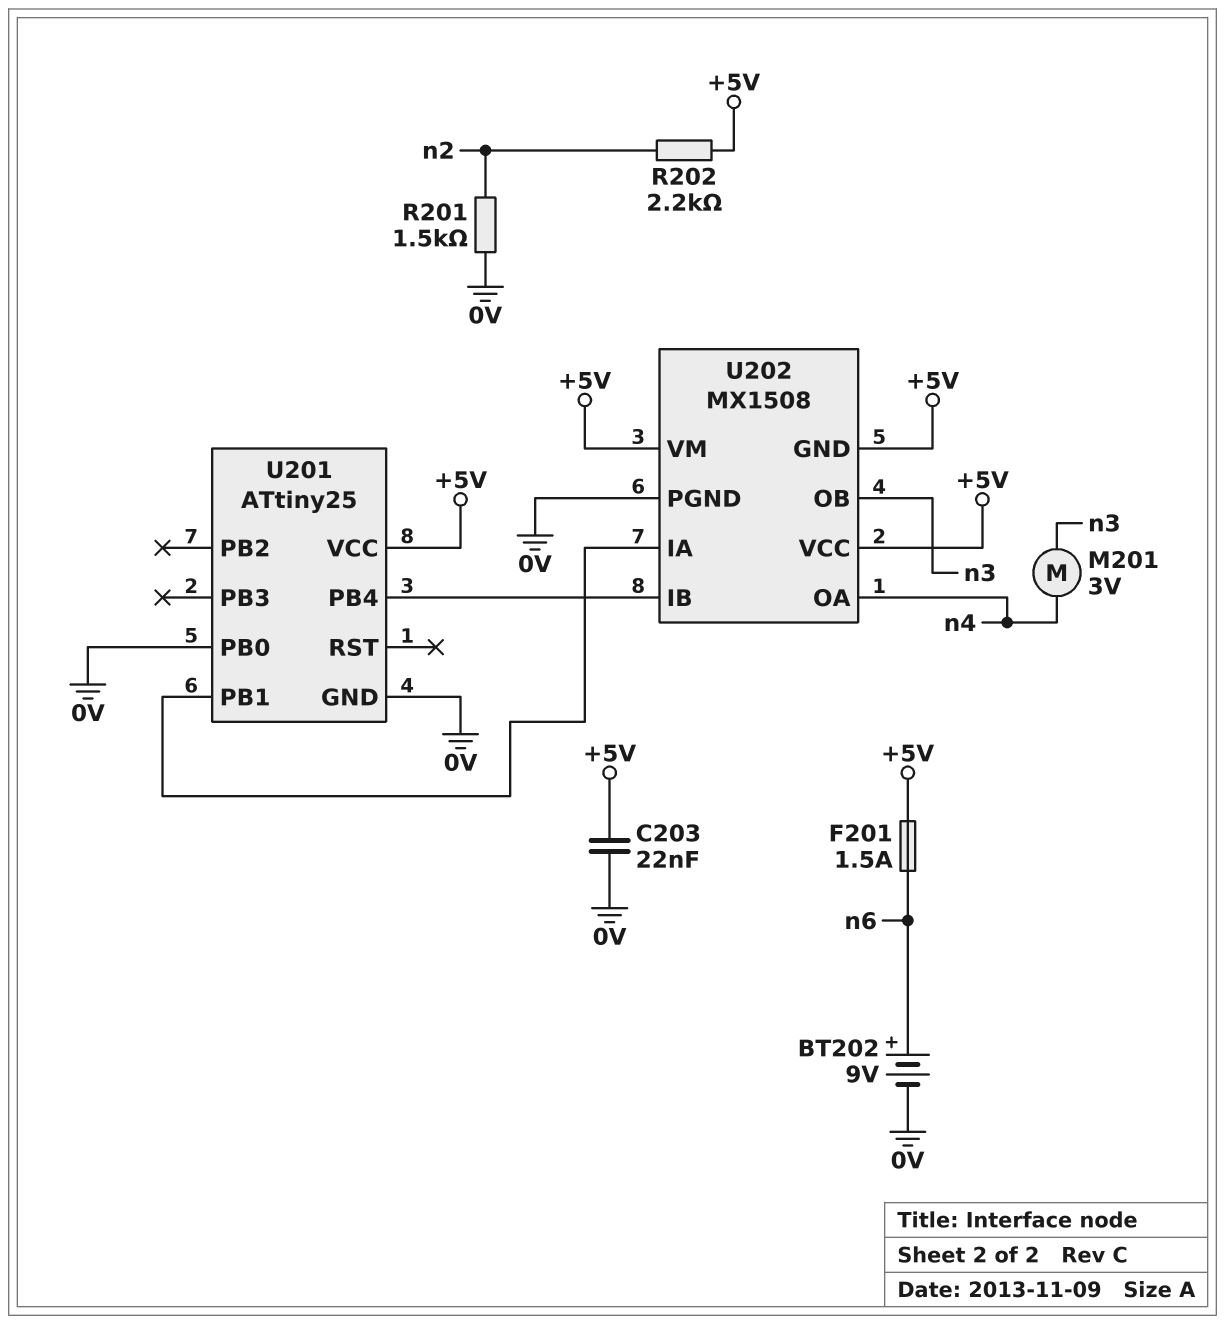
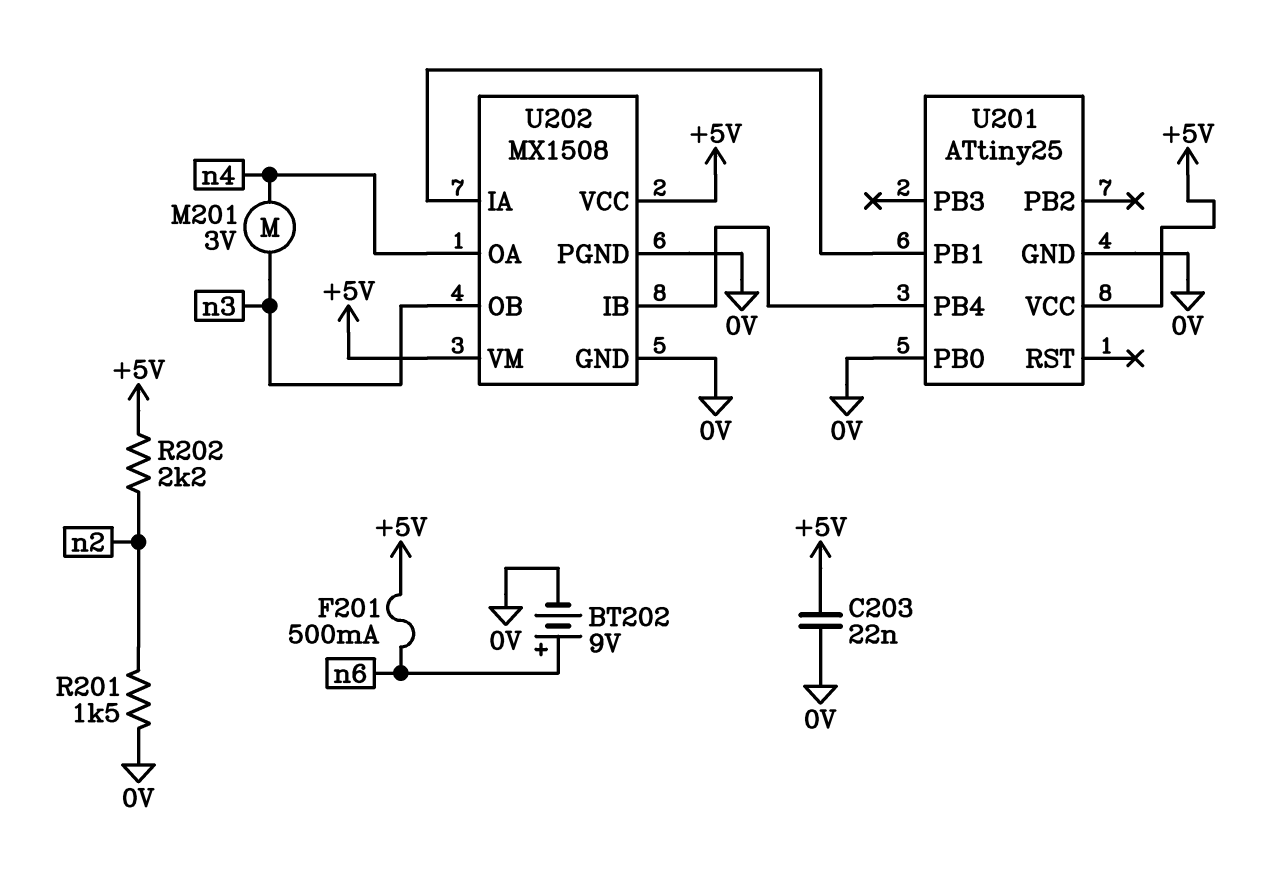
F201: 1.5A (+5V, n6) -> 500mA (+5V, n6)
U202 pin GND: +5V -> 0V

